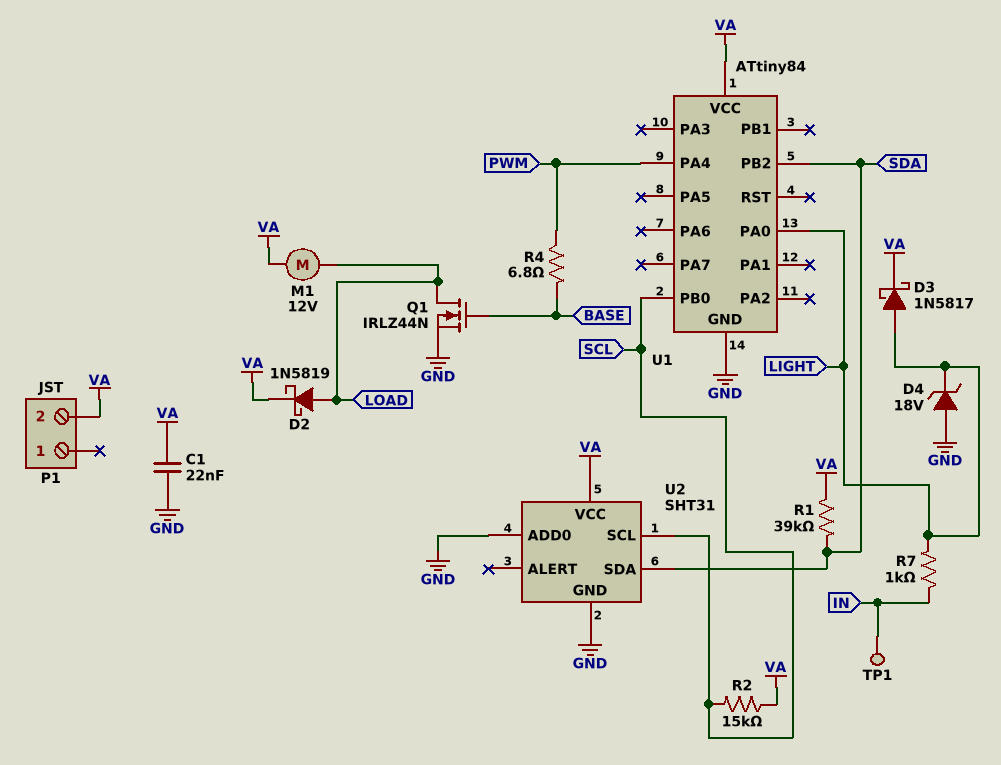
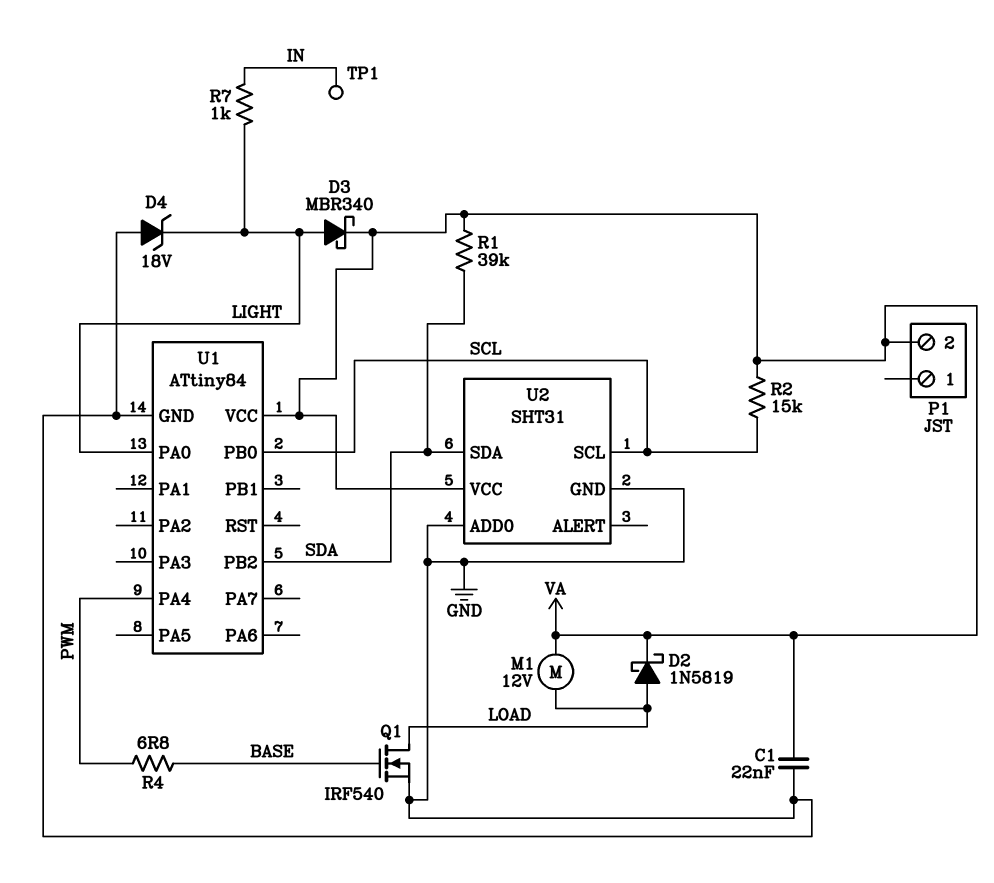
D3: schottky 1N5817 (A LIGHT, K VA) -> schottky MBR340 (A LIGHT, K VA)
Q1: NMOS IRLZ44N (G BASE, D LOAD, S GND) -> NMOS IRF540 (G BASE, D LOAD, S GND)

